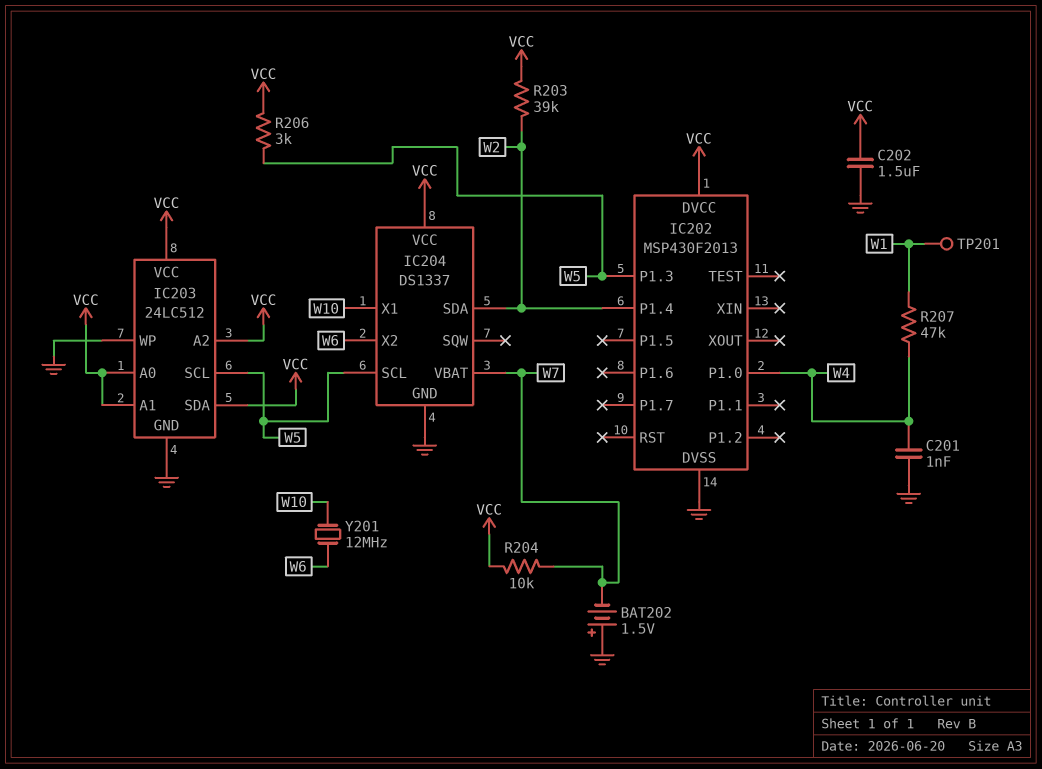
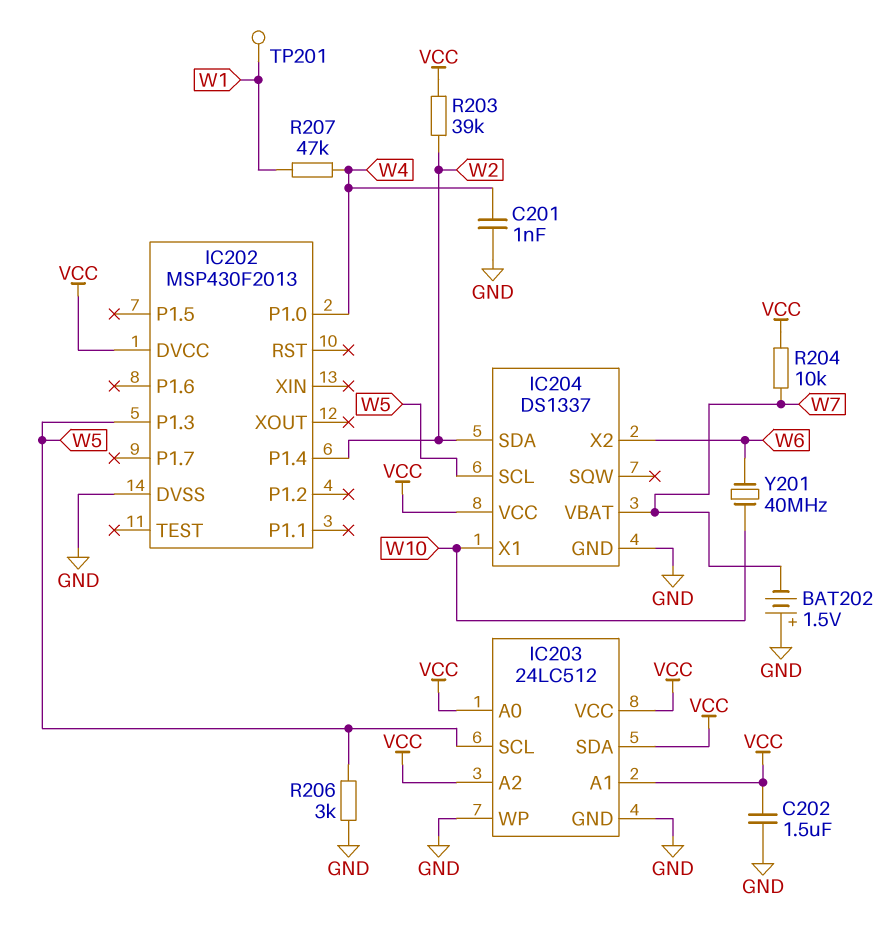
R206: 3k (VCC, W5) -> 3k (GND, W5)
Y201: 12MHz (W6, W10) -> 40MHz (W6, W10)

